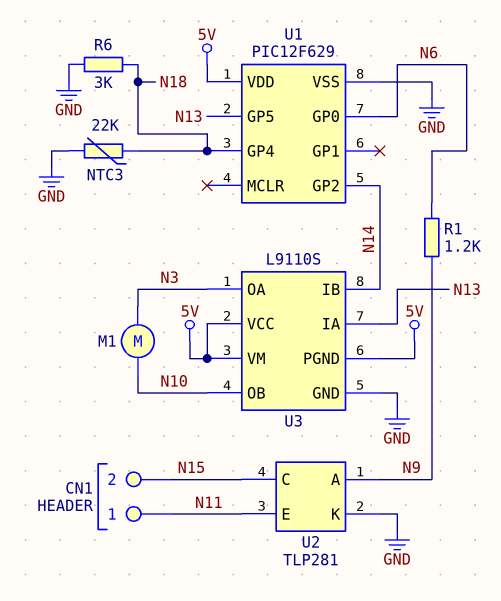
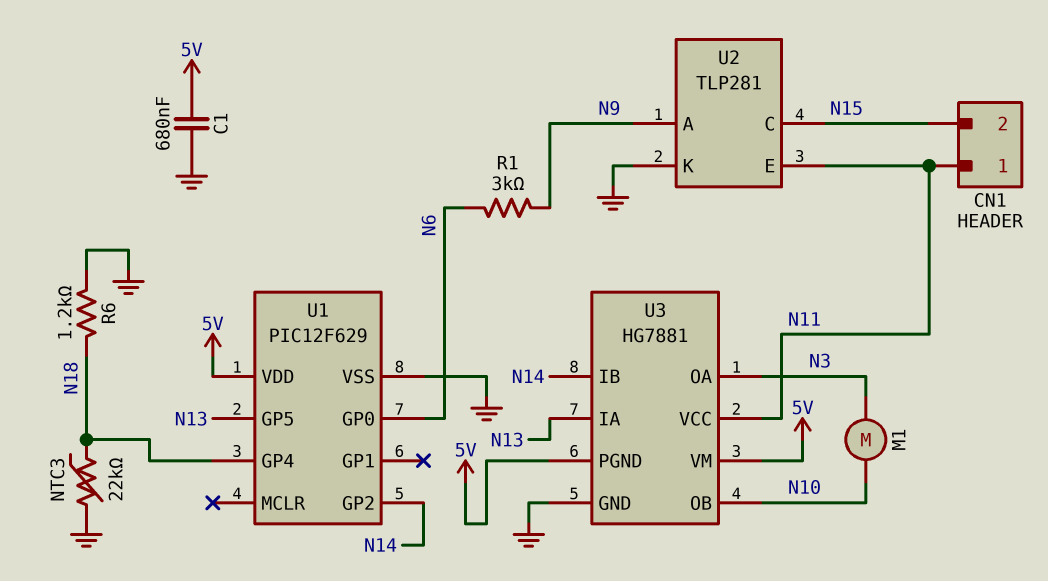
C1: none -> 680nF (5V, GND)
R1: 1.2k (N6, N9) -> 3k (N6, N9)
R6: 3k (GND, N18) -> 1.2k (GND, N18)
U3: L9110S -> HG7881
U3 pin VCC: 5V -> N11

